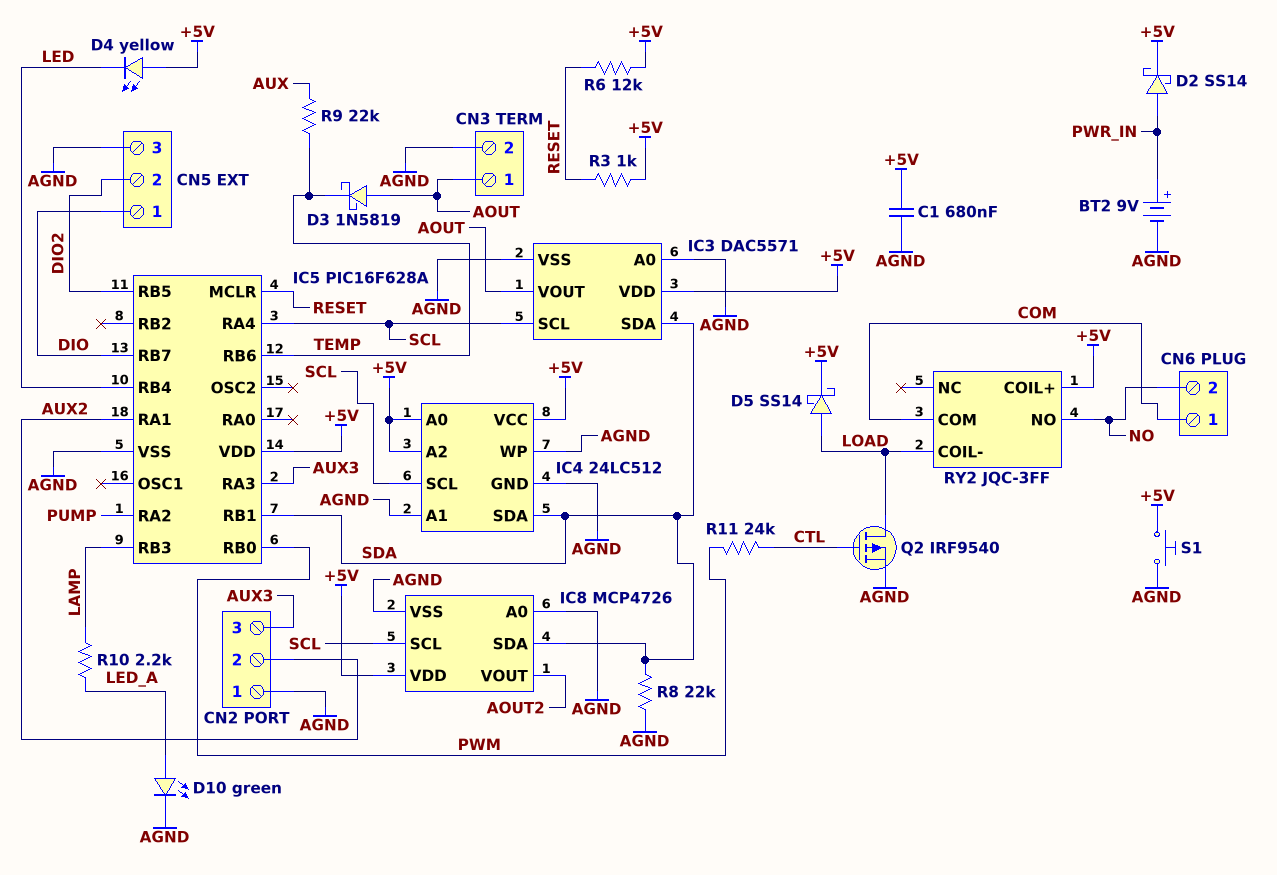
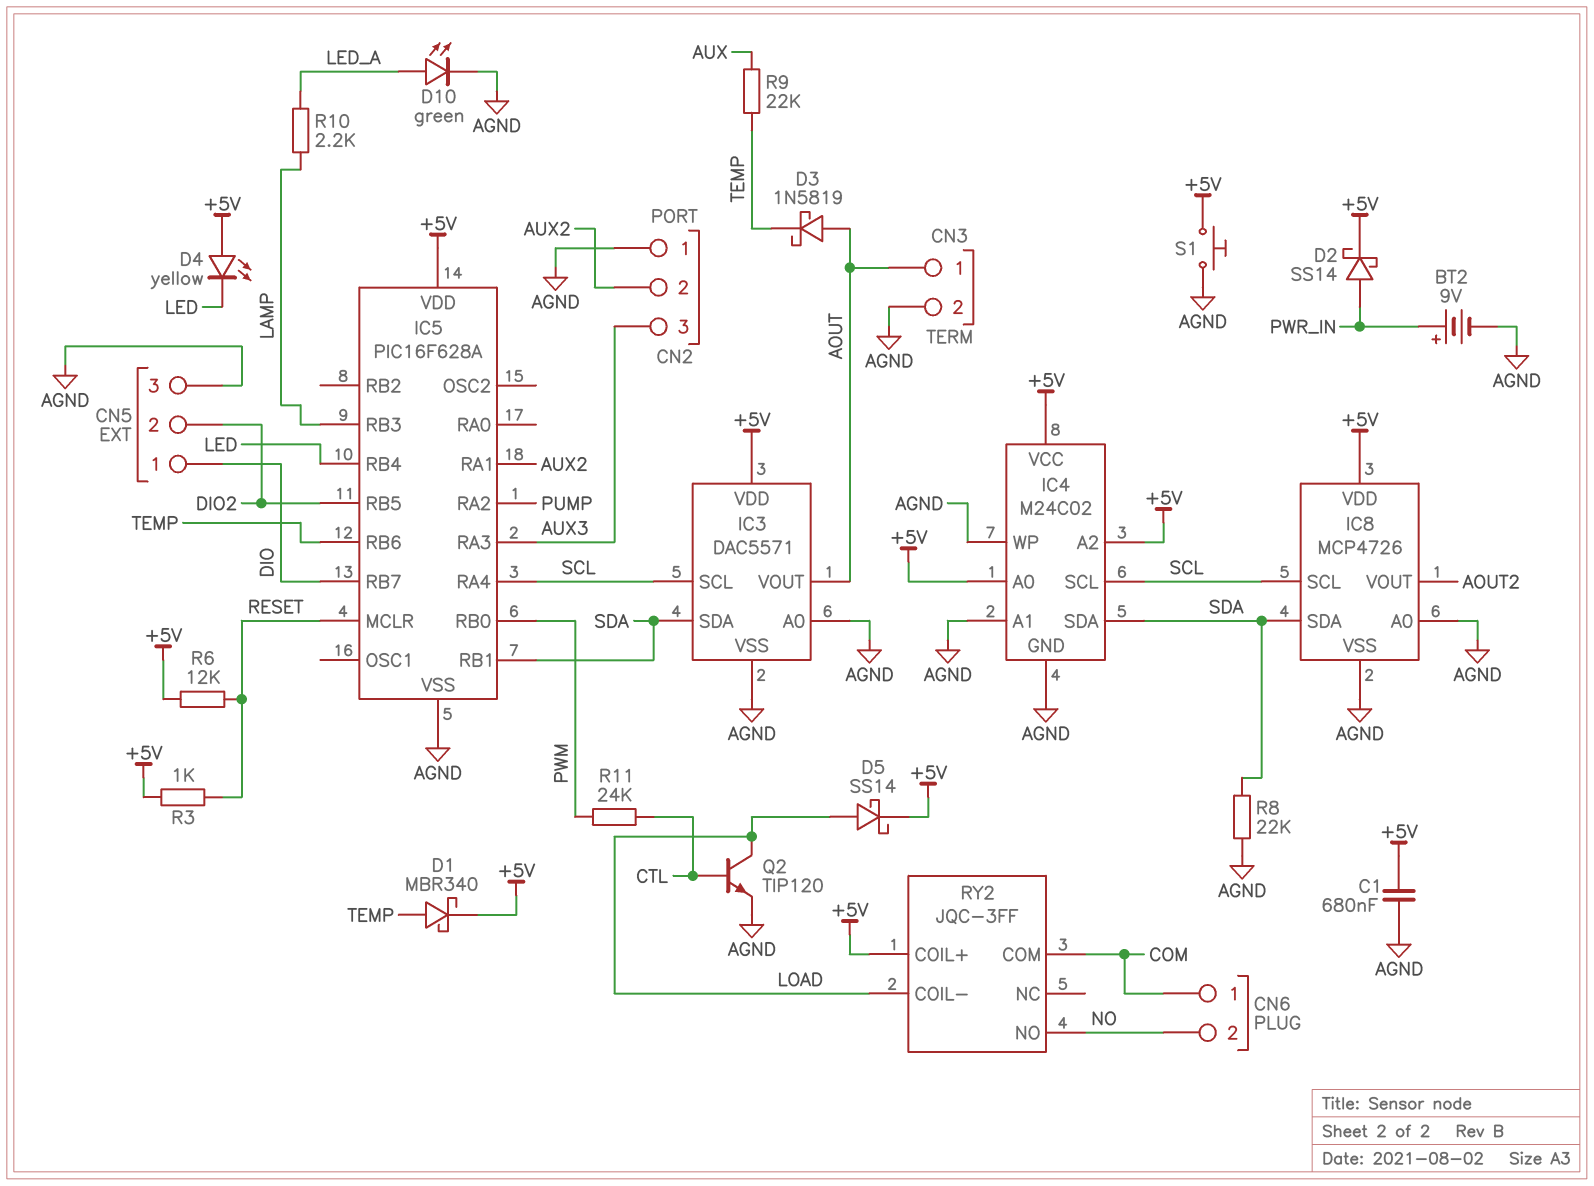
D1: none -> schottky MBR340 (A TEMP, K +5V)
IC4: 24LC512 -> M24C02
Q2: PMOS IRF9540 (G CTL, D LOAD, S AGND) -> NPN TIP120 (B CTL, C LOAD, E AGND)

